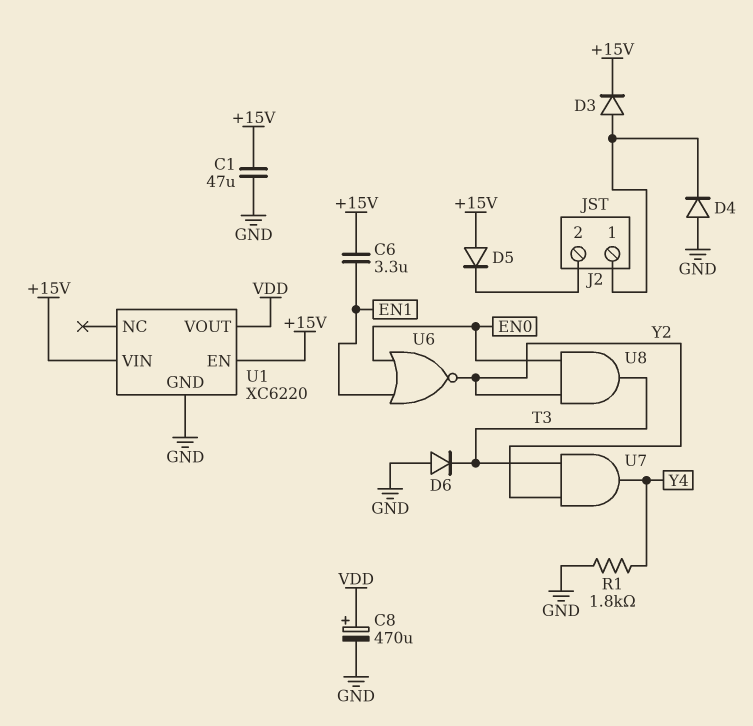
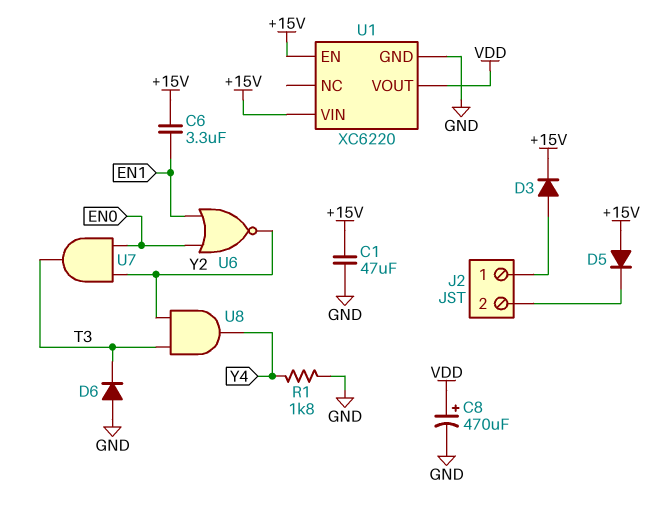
D4: diode (A GND, K J2/1) -> none
U7: AND (in T3, in Y2, out Y4) -> AND (in EN0, in Y2, out T3)
U8: AND (in EN0, in Y2, out T3) -> AND (in T3, in Y2, out Y4)

